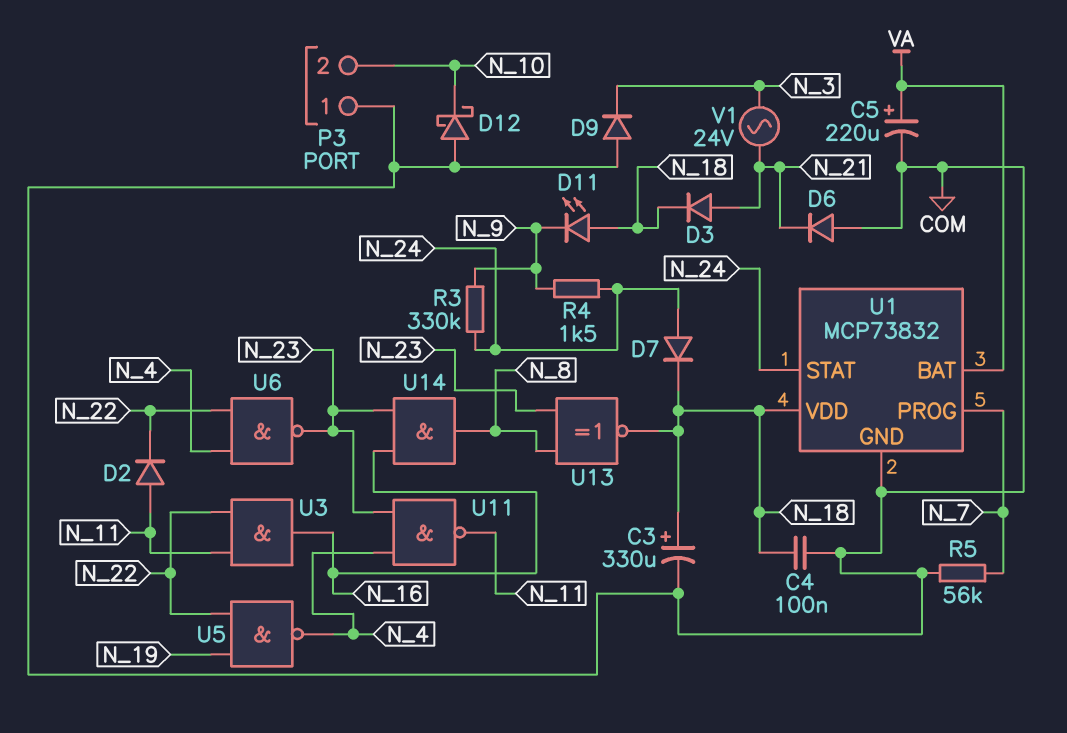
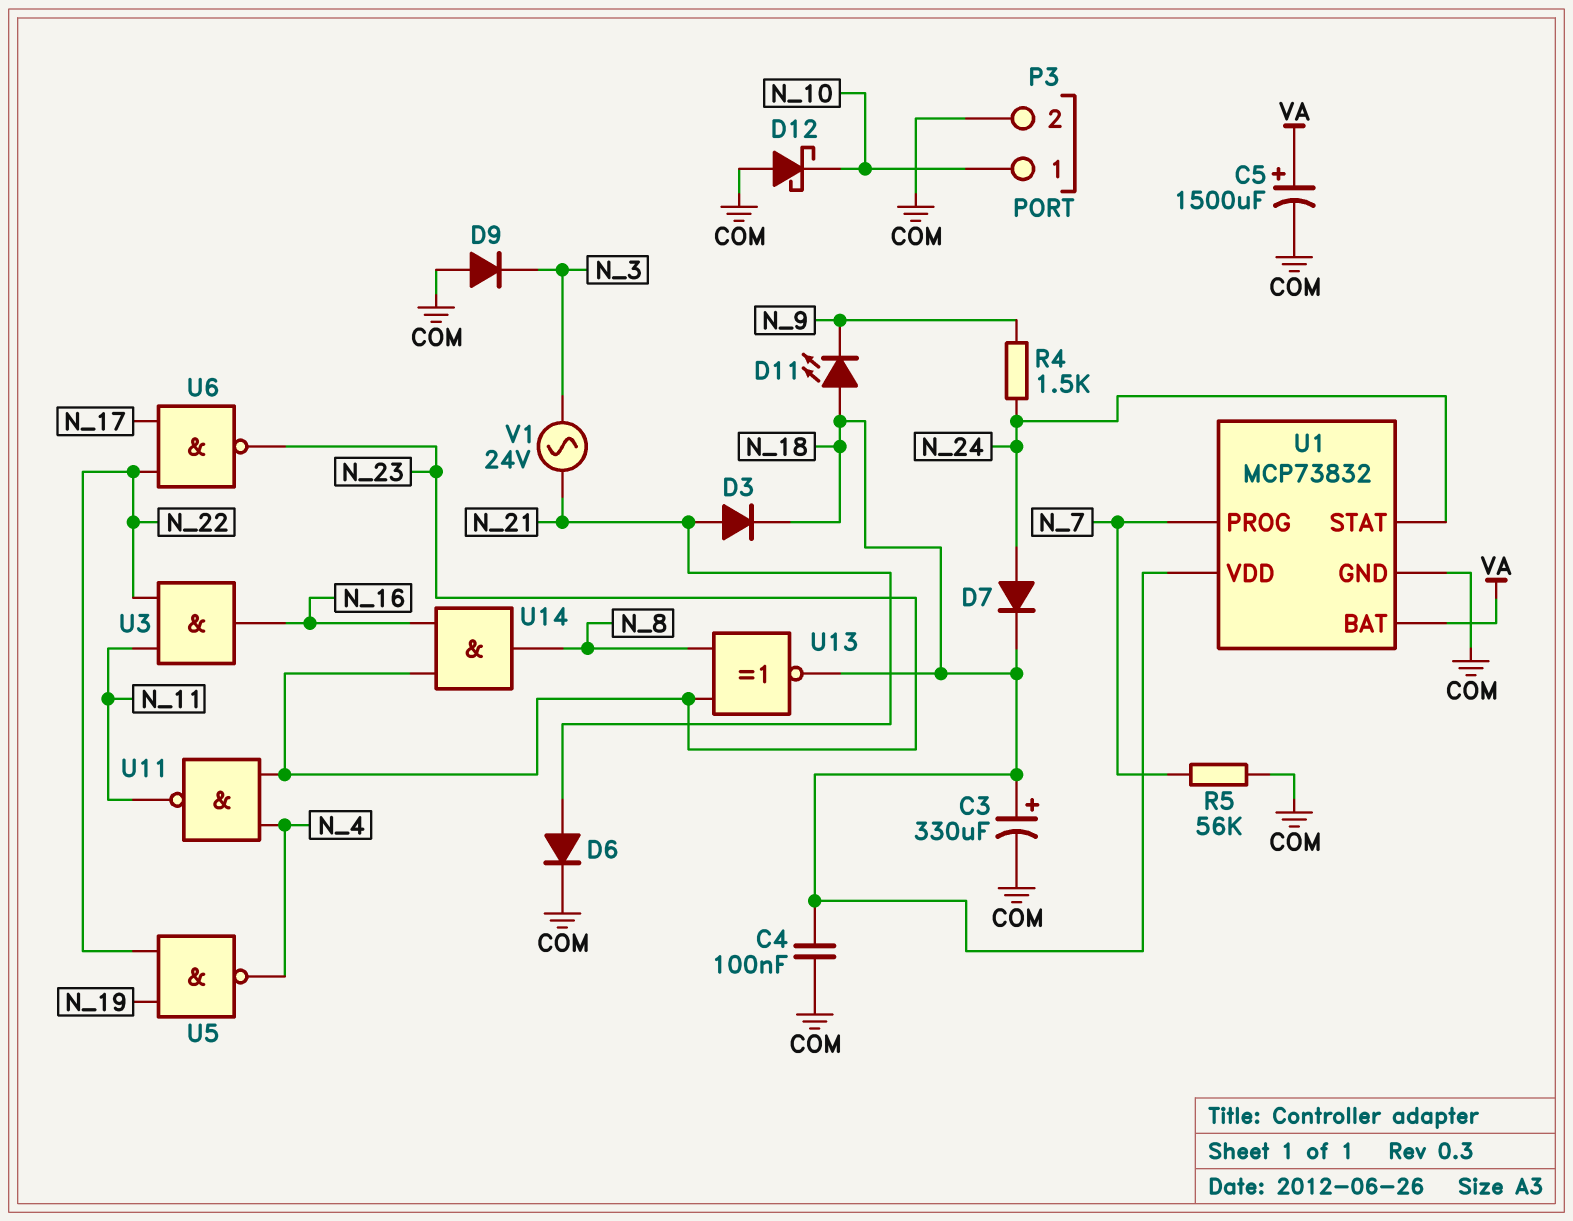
C5: 220uF (plus VA, minus COM) -> 1500uF (plus VA, minus COM)
D2: diode (A N_11, K N_22) -> none
D6: diode (A COM, K N_21) -> diode (A N_21, K COM)
P3 pin 1: COM -> N_10
P3 pin 2: N_10 -> COM
R3: 330k (N_9, N_24) -> none
U6: NAND (in N_4, in N_22, out N_23) -> NAND (in N_17, in N_22, out N_23)

